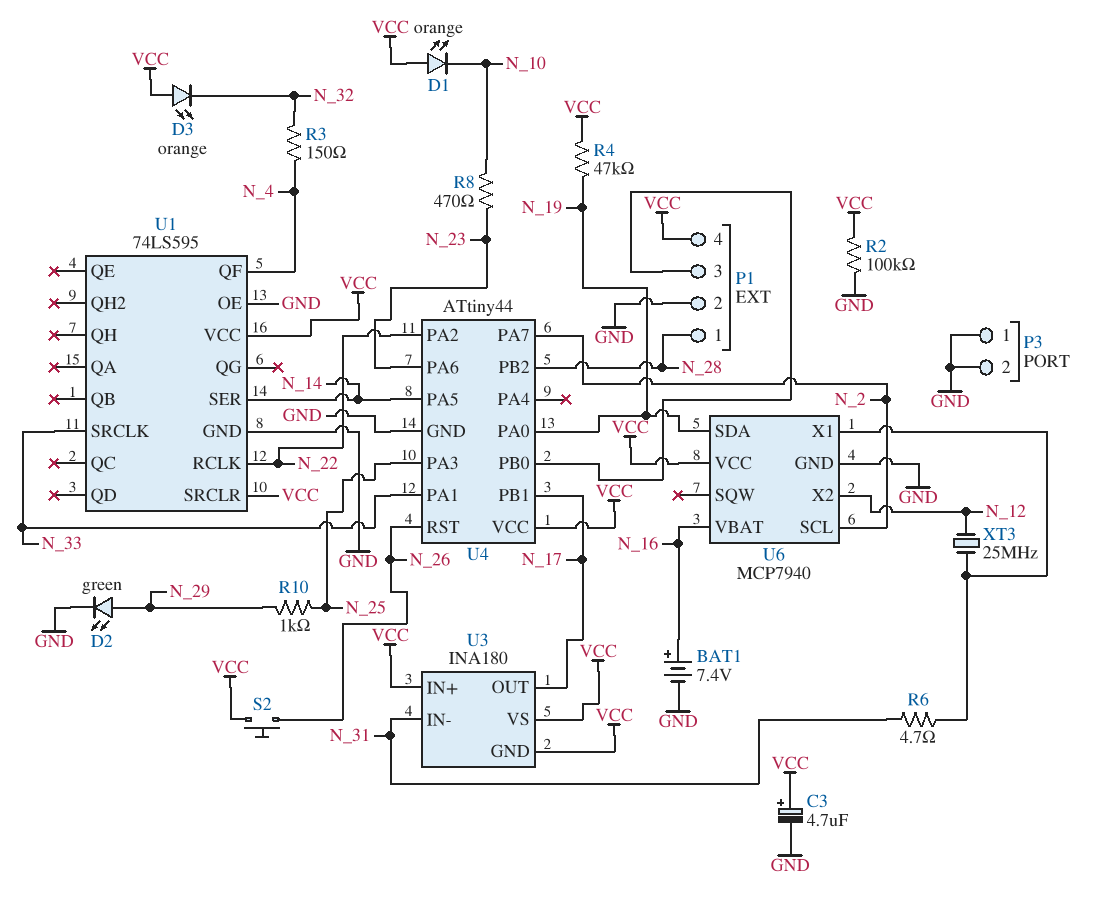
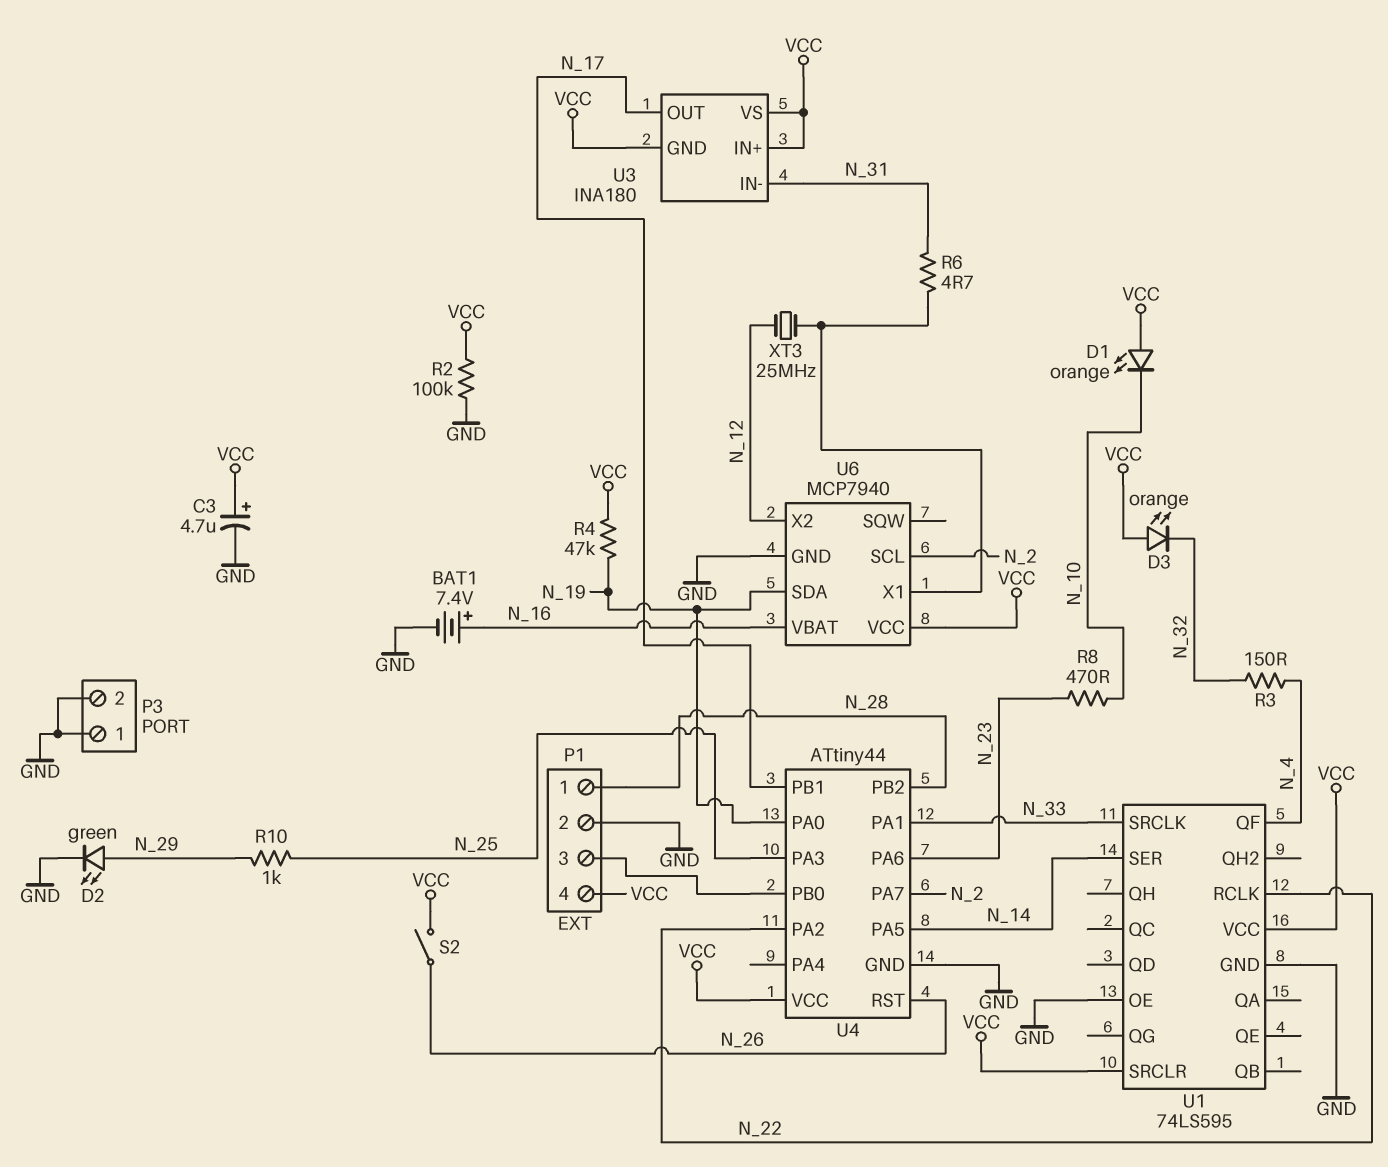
S2: button (N_26, VCC) -> switch (N_26, VCC)

